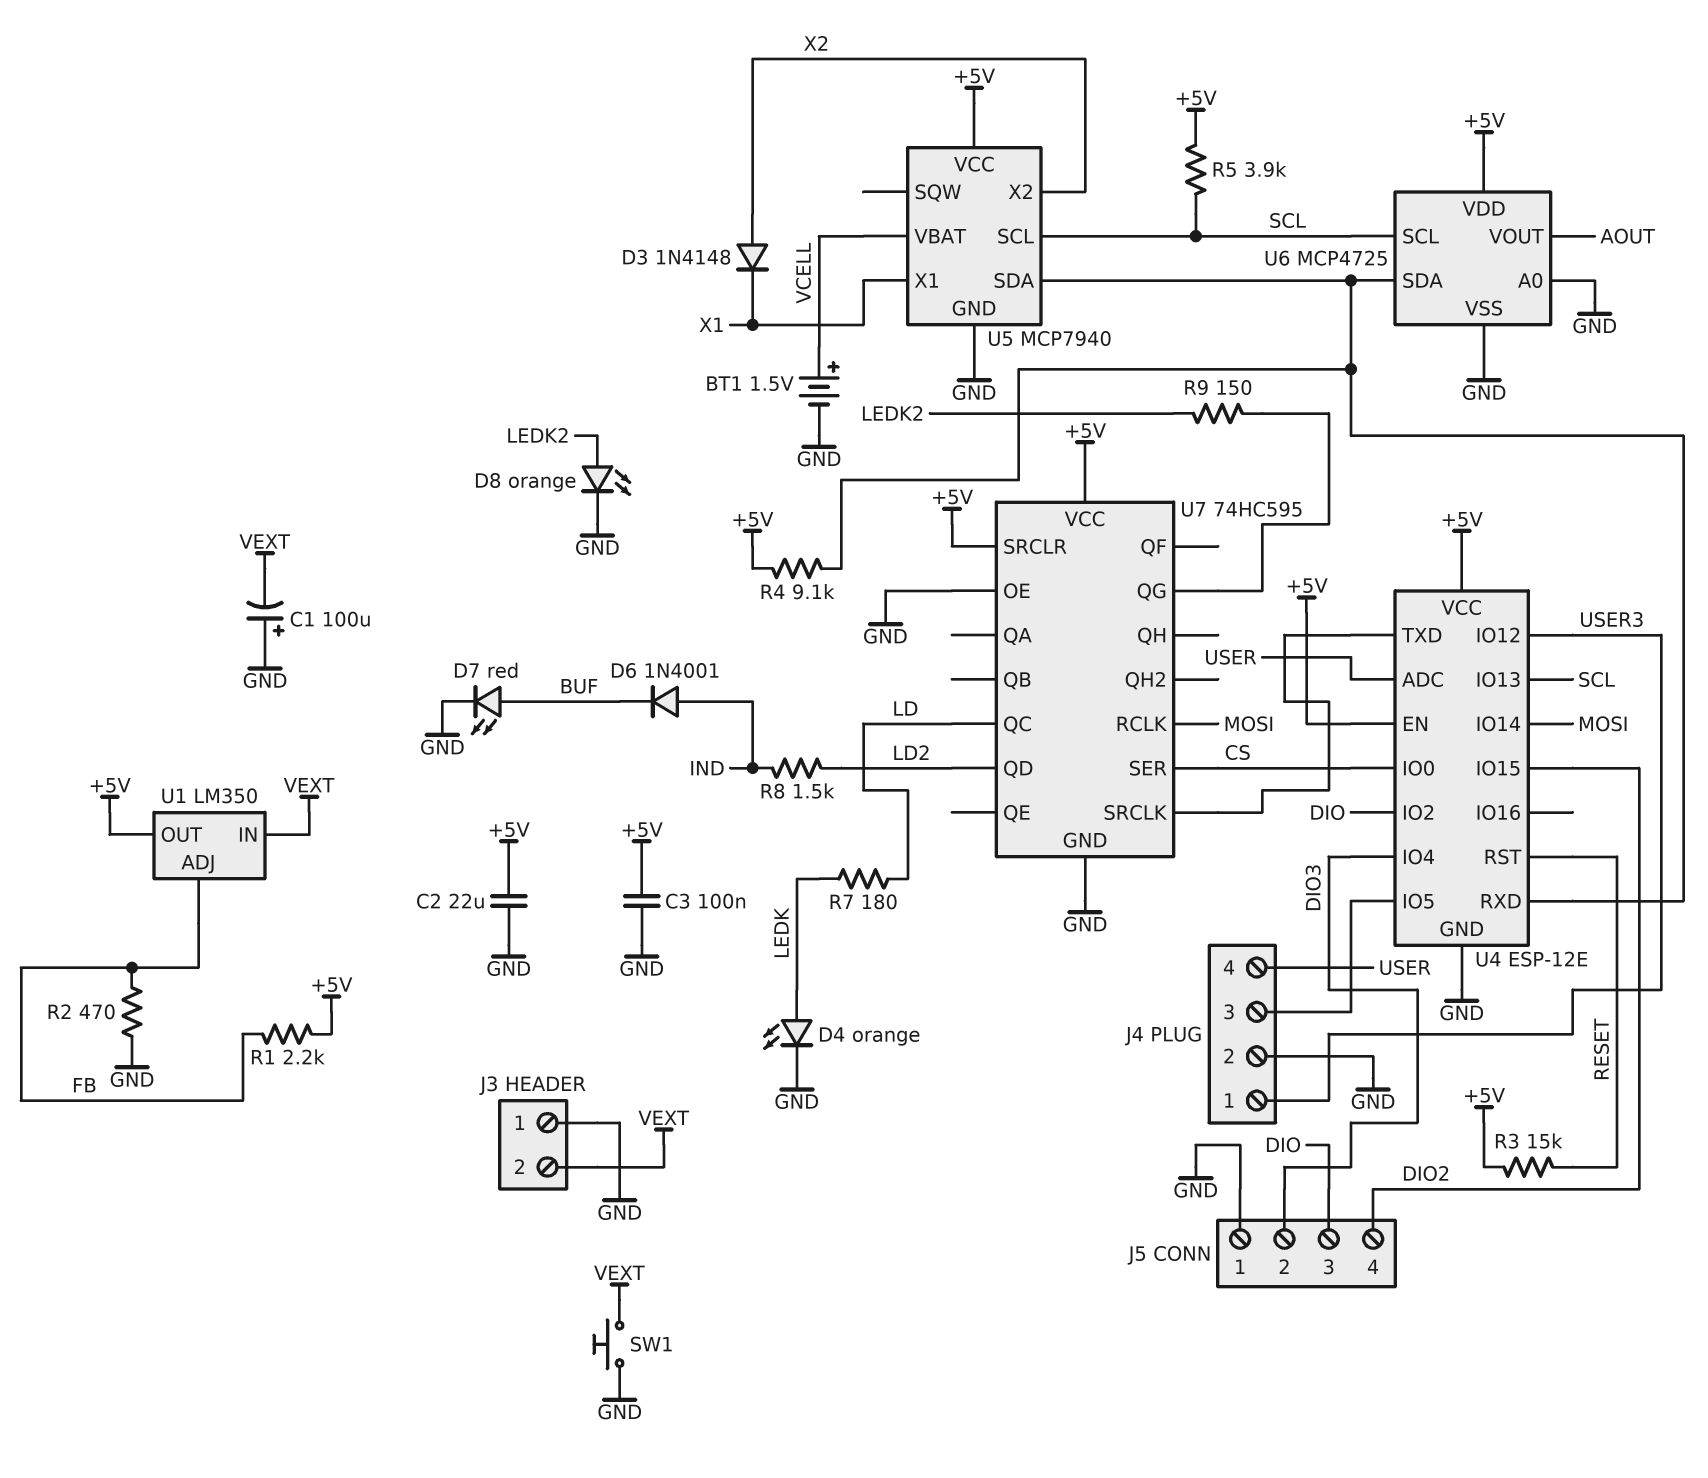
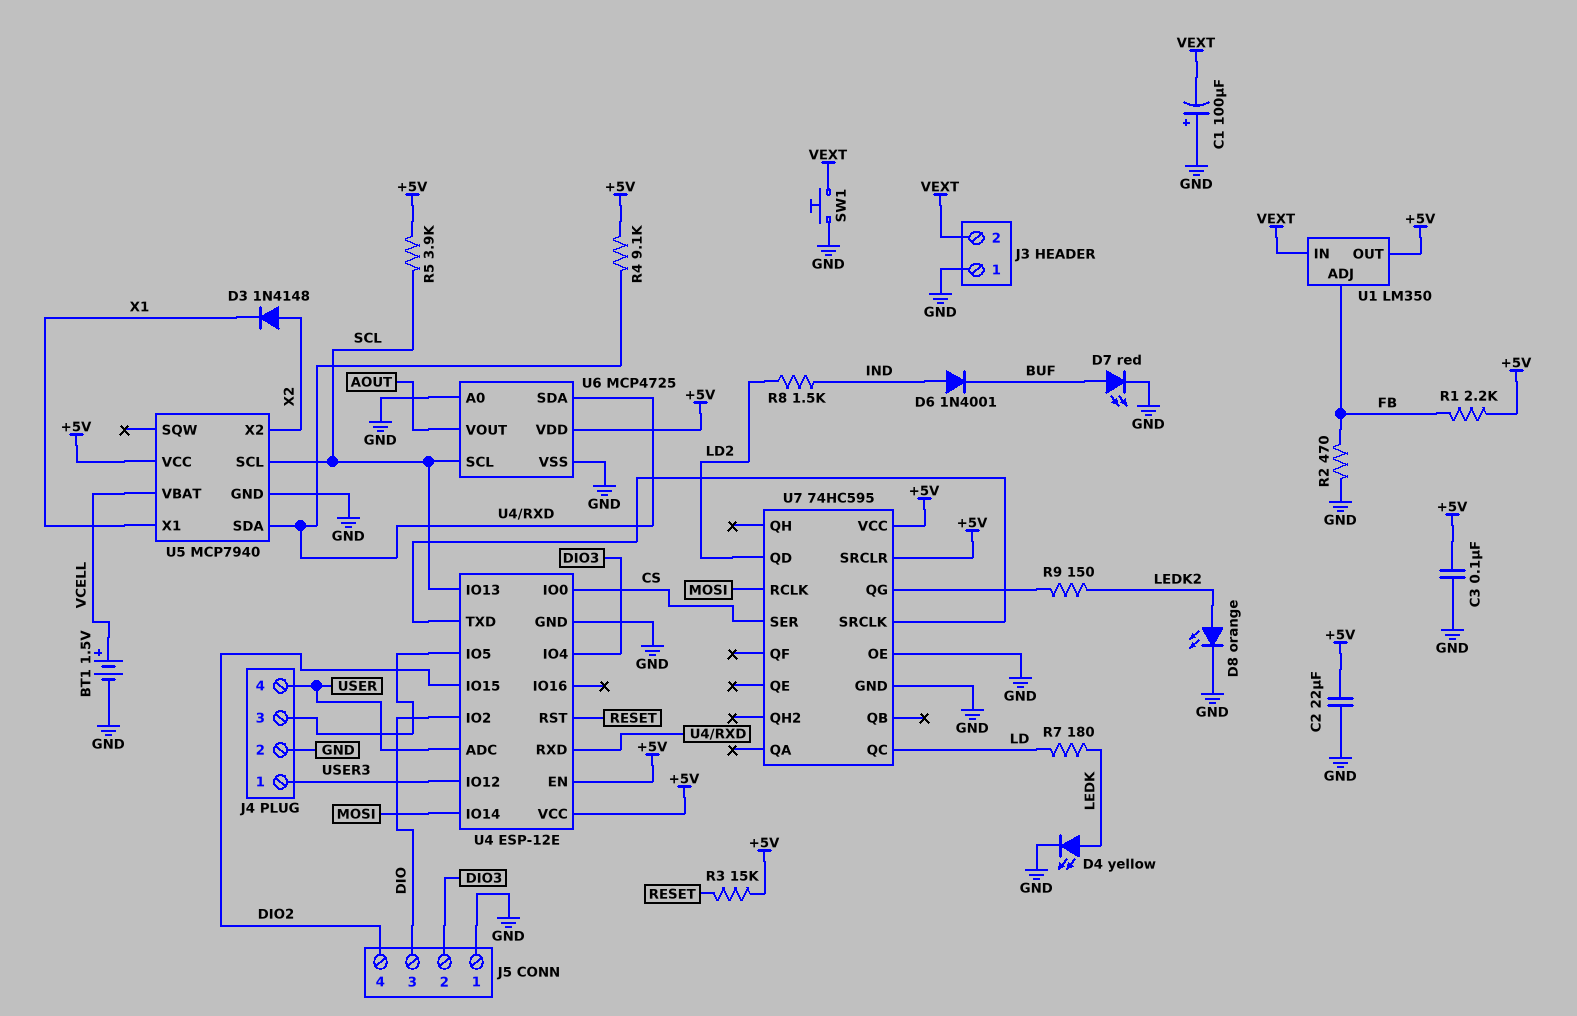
D4: LED orange (A LEDK, K GND) -> LED yellow (A LEDK, K GND)

